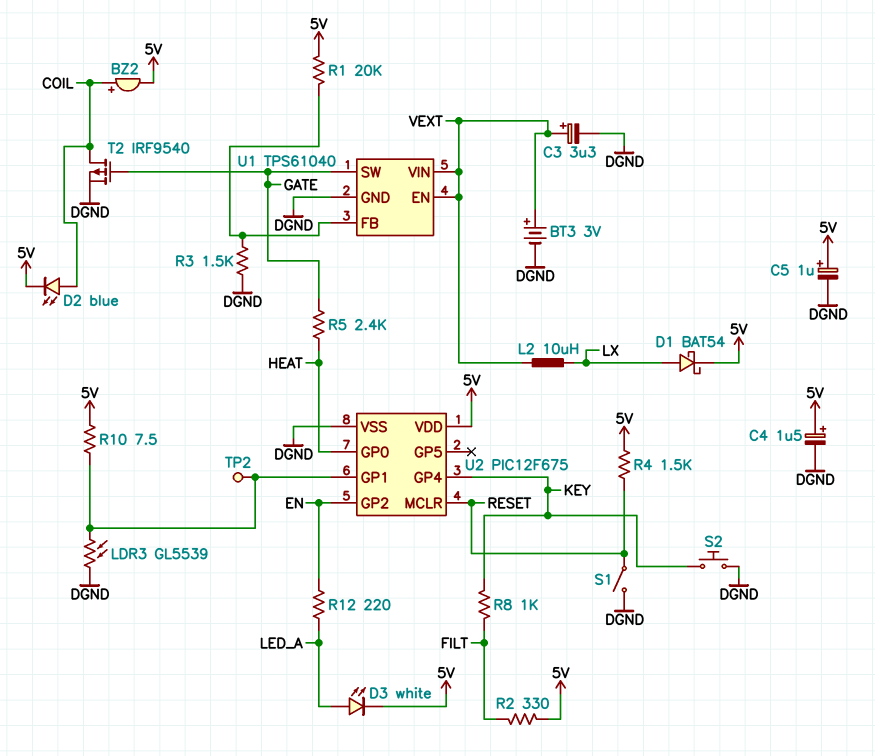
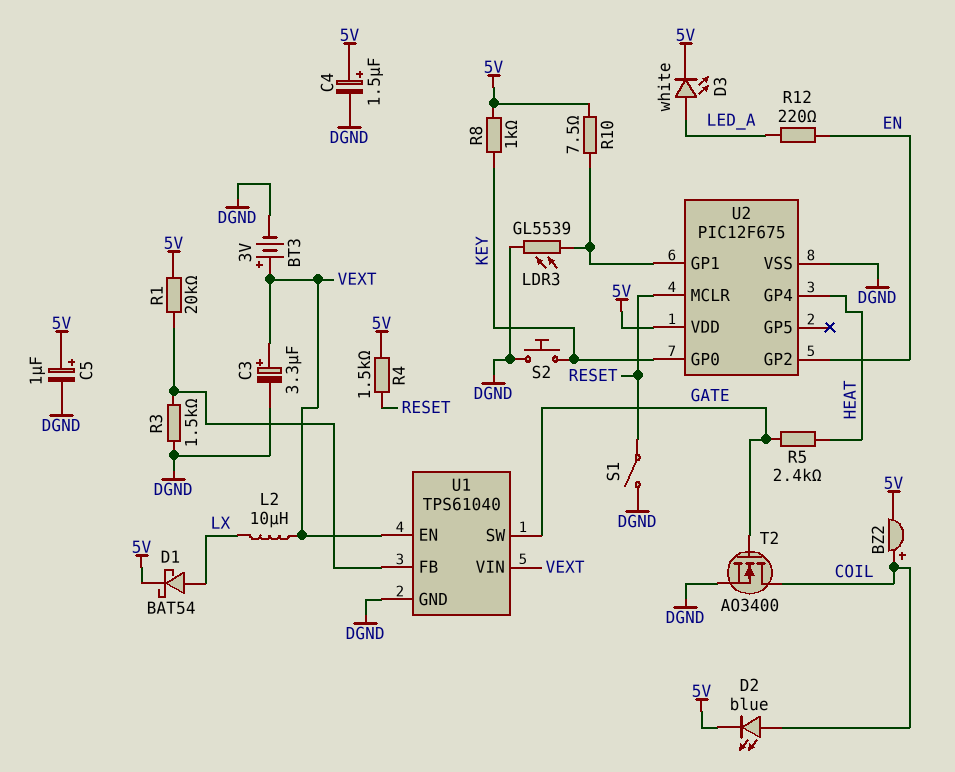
R2: 330 (5V, FILT) -> none
R8: 1k (FILT, KEY) -> 1k (5V, KEY)
T2: PMOS IRF9540 (G GATE, D COIL, S DGND) -> NMOS AO3400 (G GATE, D COIL, S DGND)
TP2: test point (U2/GP1) -> none
U2 pin GP0: HEAT -> KEY
U2 pin GP4: KEY -> HEAT

